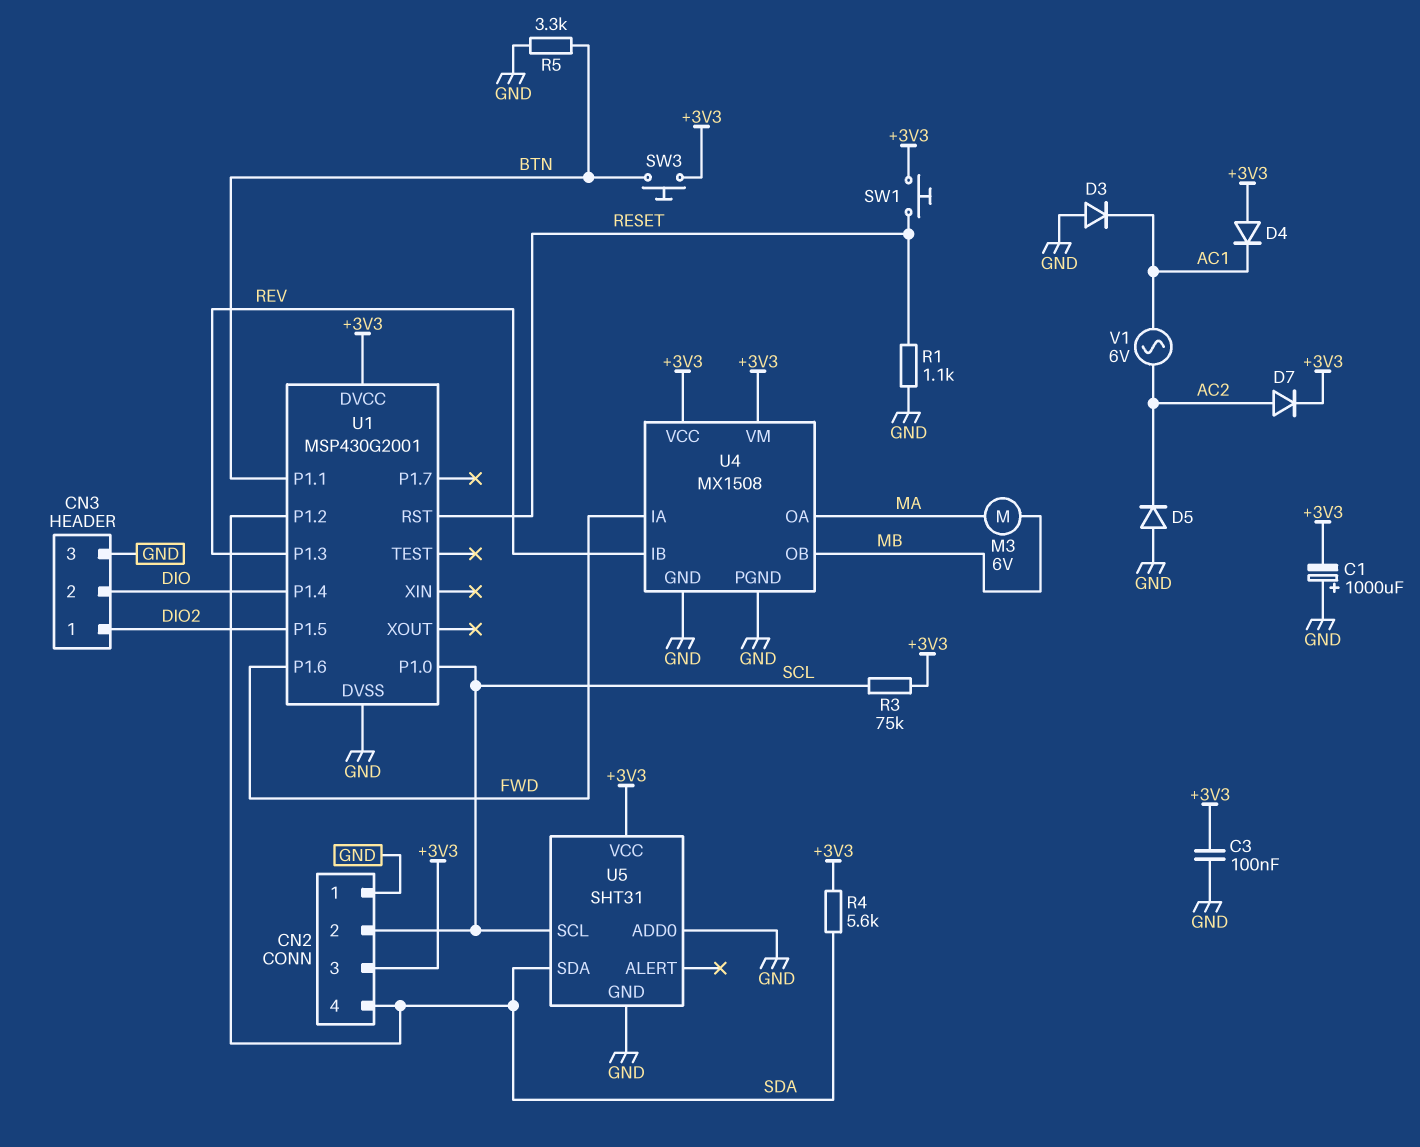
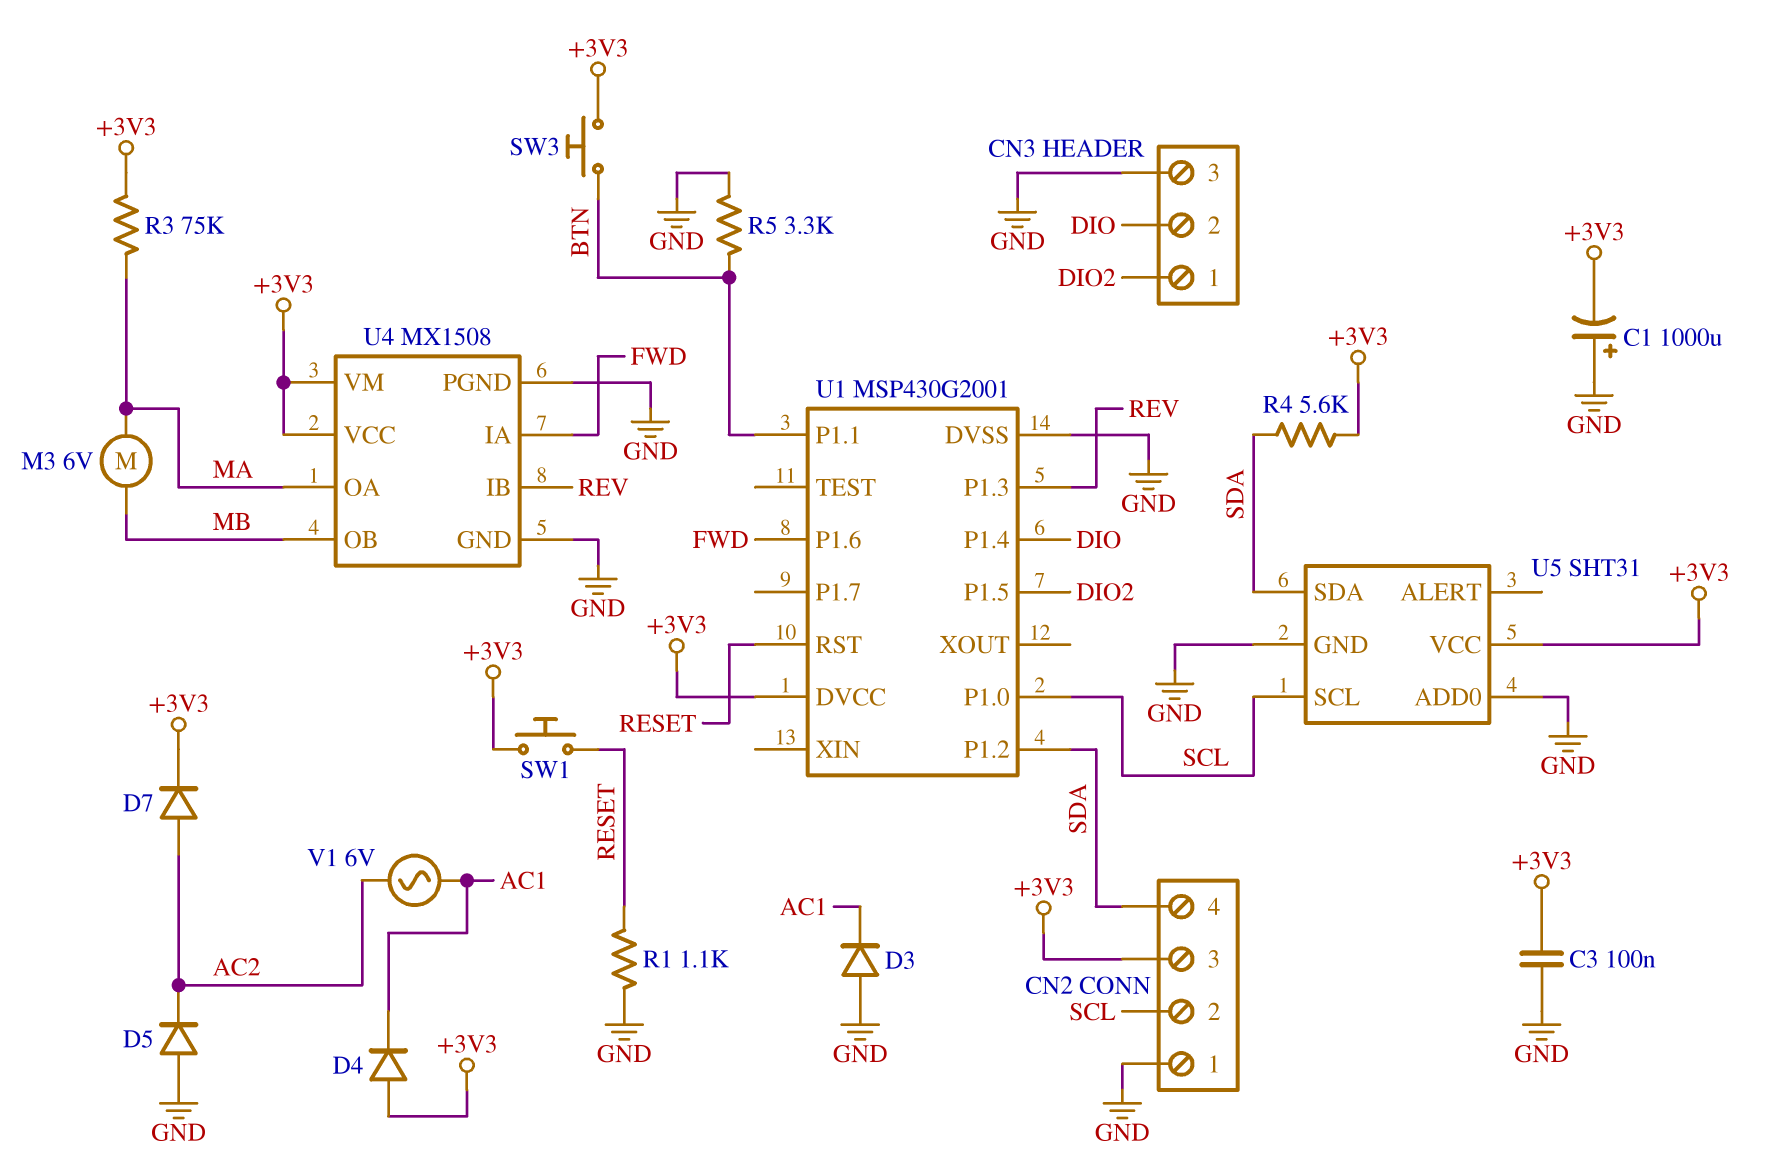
R3: 75k (+3V3, SCL) -> 75k (+3V3, MA)

